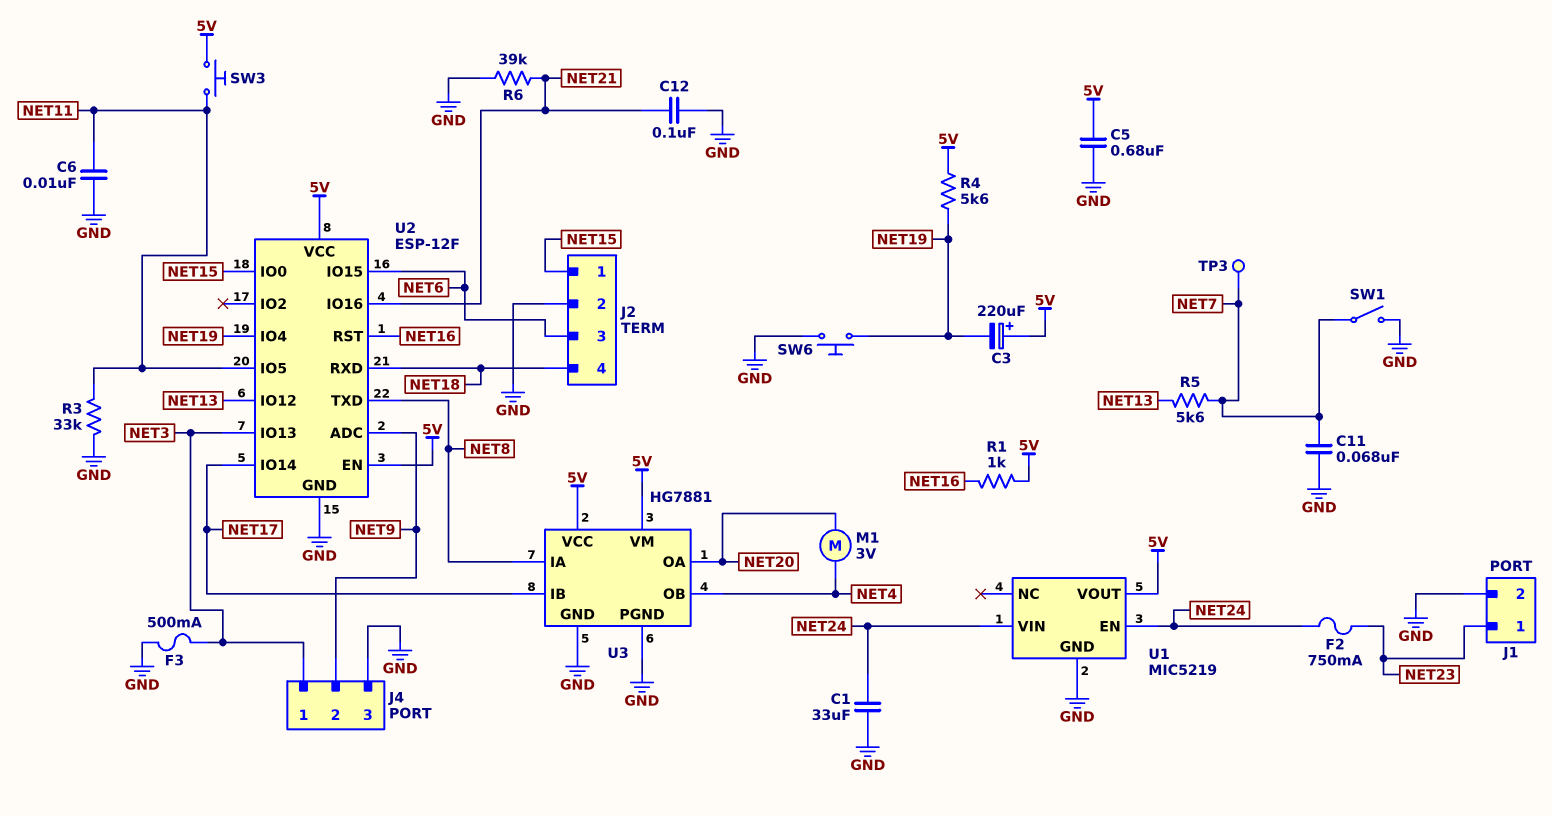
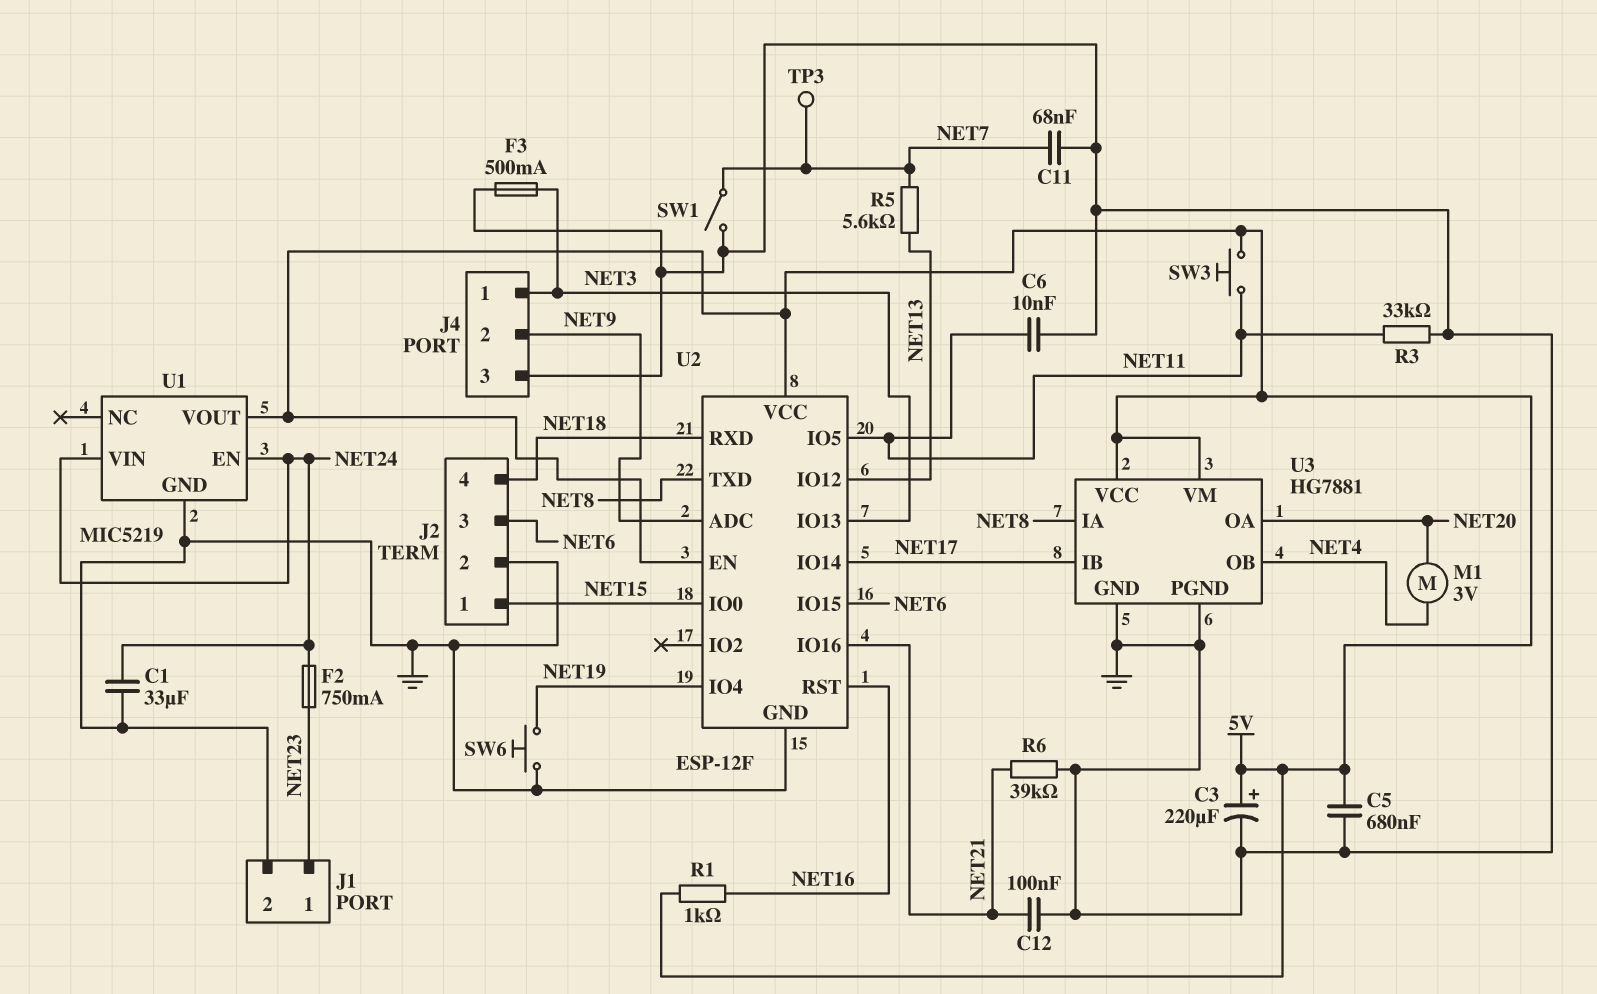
C3: 220uF (plus 5V, minus NET19) -> 220uF (plus 5V, minus GND)
R4: 5.6k (5V, NET19) -> none

